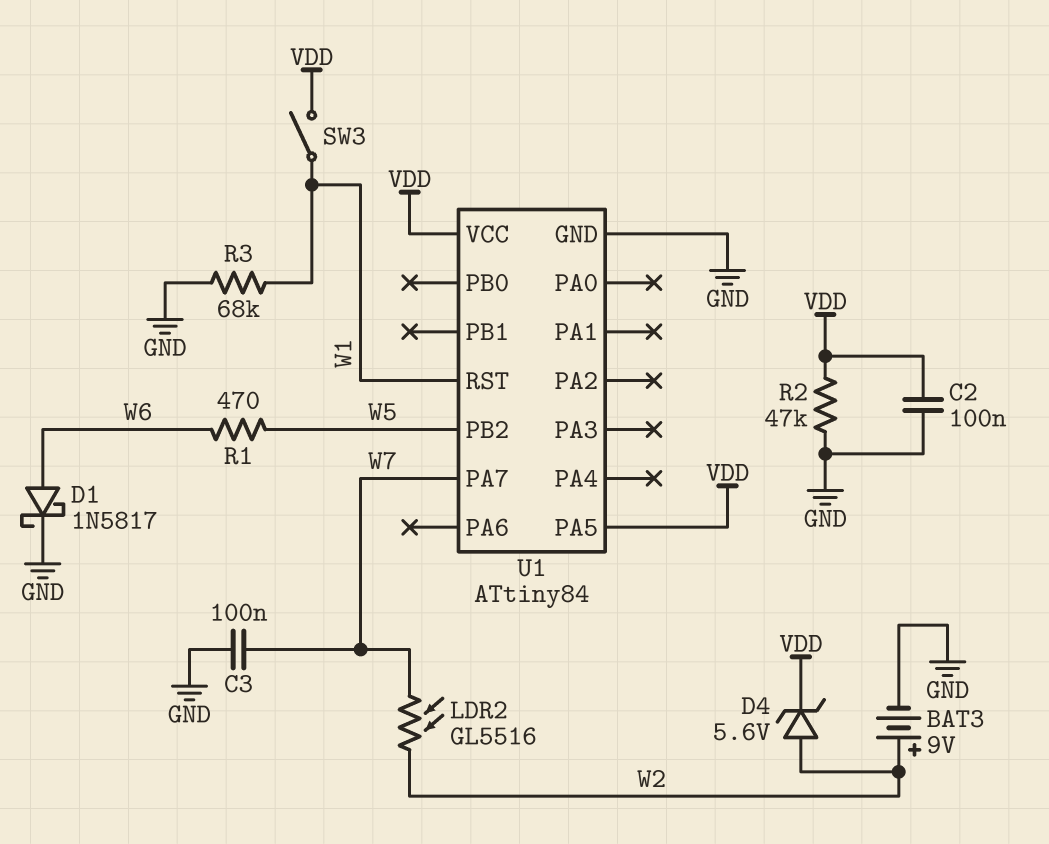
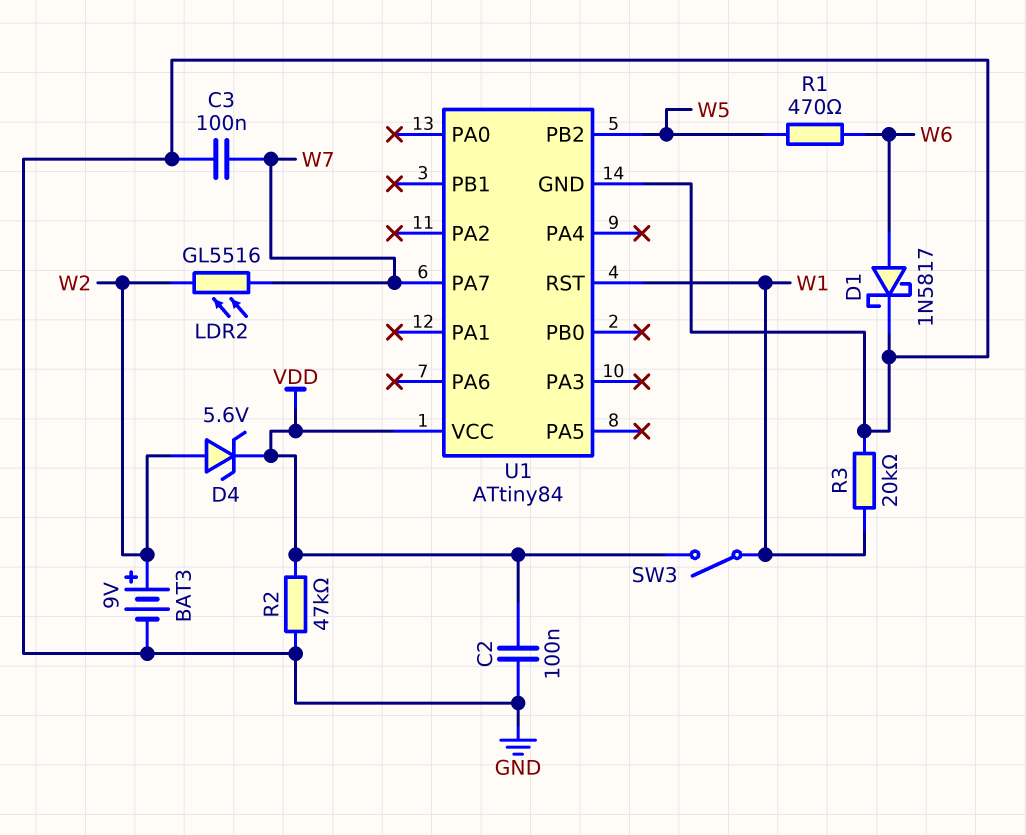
R3: 68k (GND, W1) -> 20k (GND, W1)
U1 pin PA5: VDD -> none

